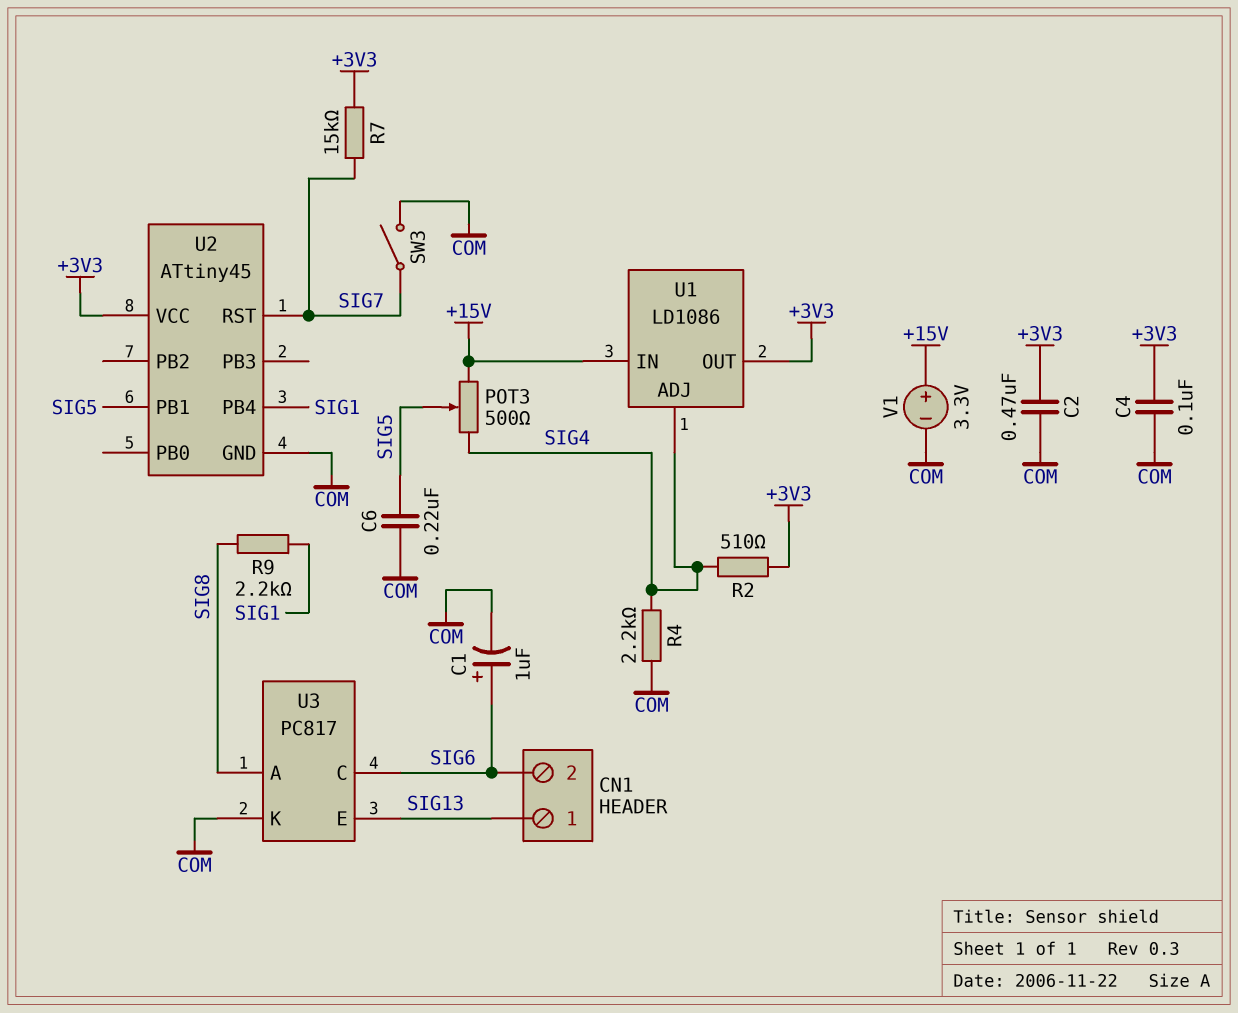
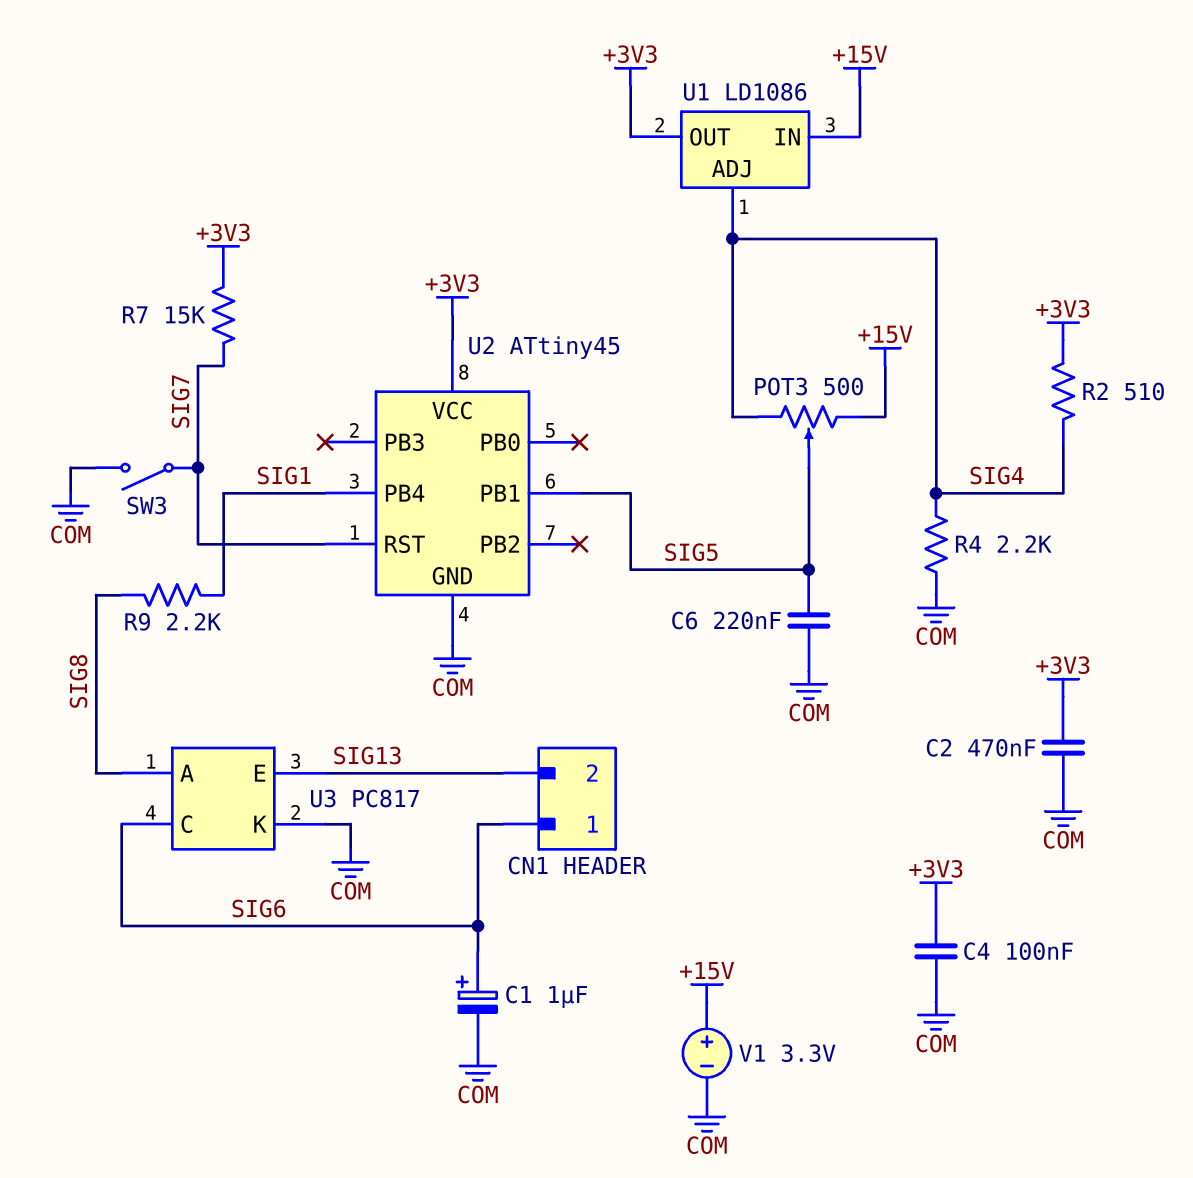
CN1 pin 1: SIG13 -> SIG6
CN1 pin 2: SIG6 -> SIG13

